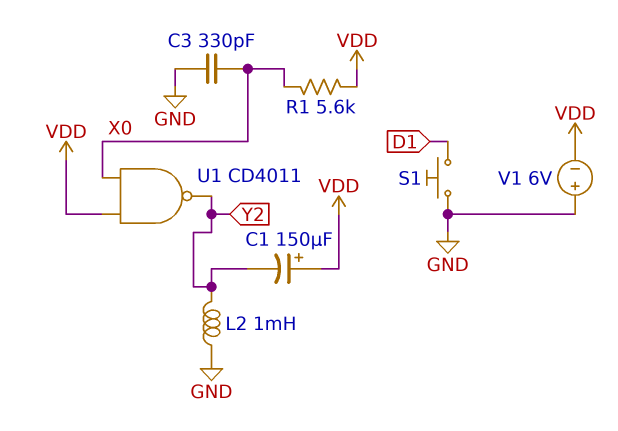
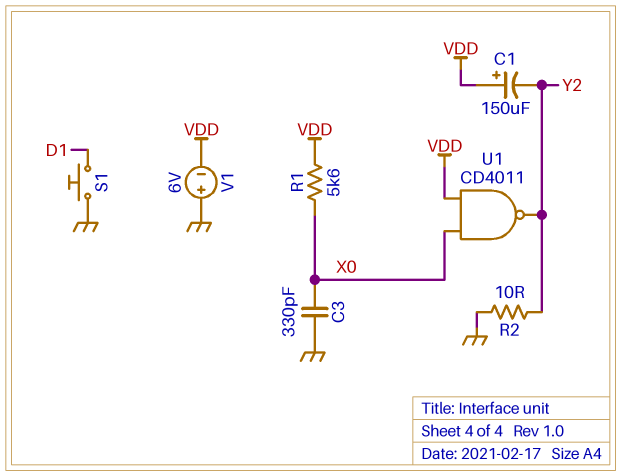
L2: 1mH (GND, Y2) -> none
R2: none -> 10 (GND, Y2)

